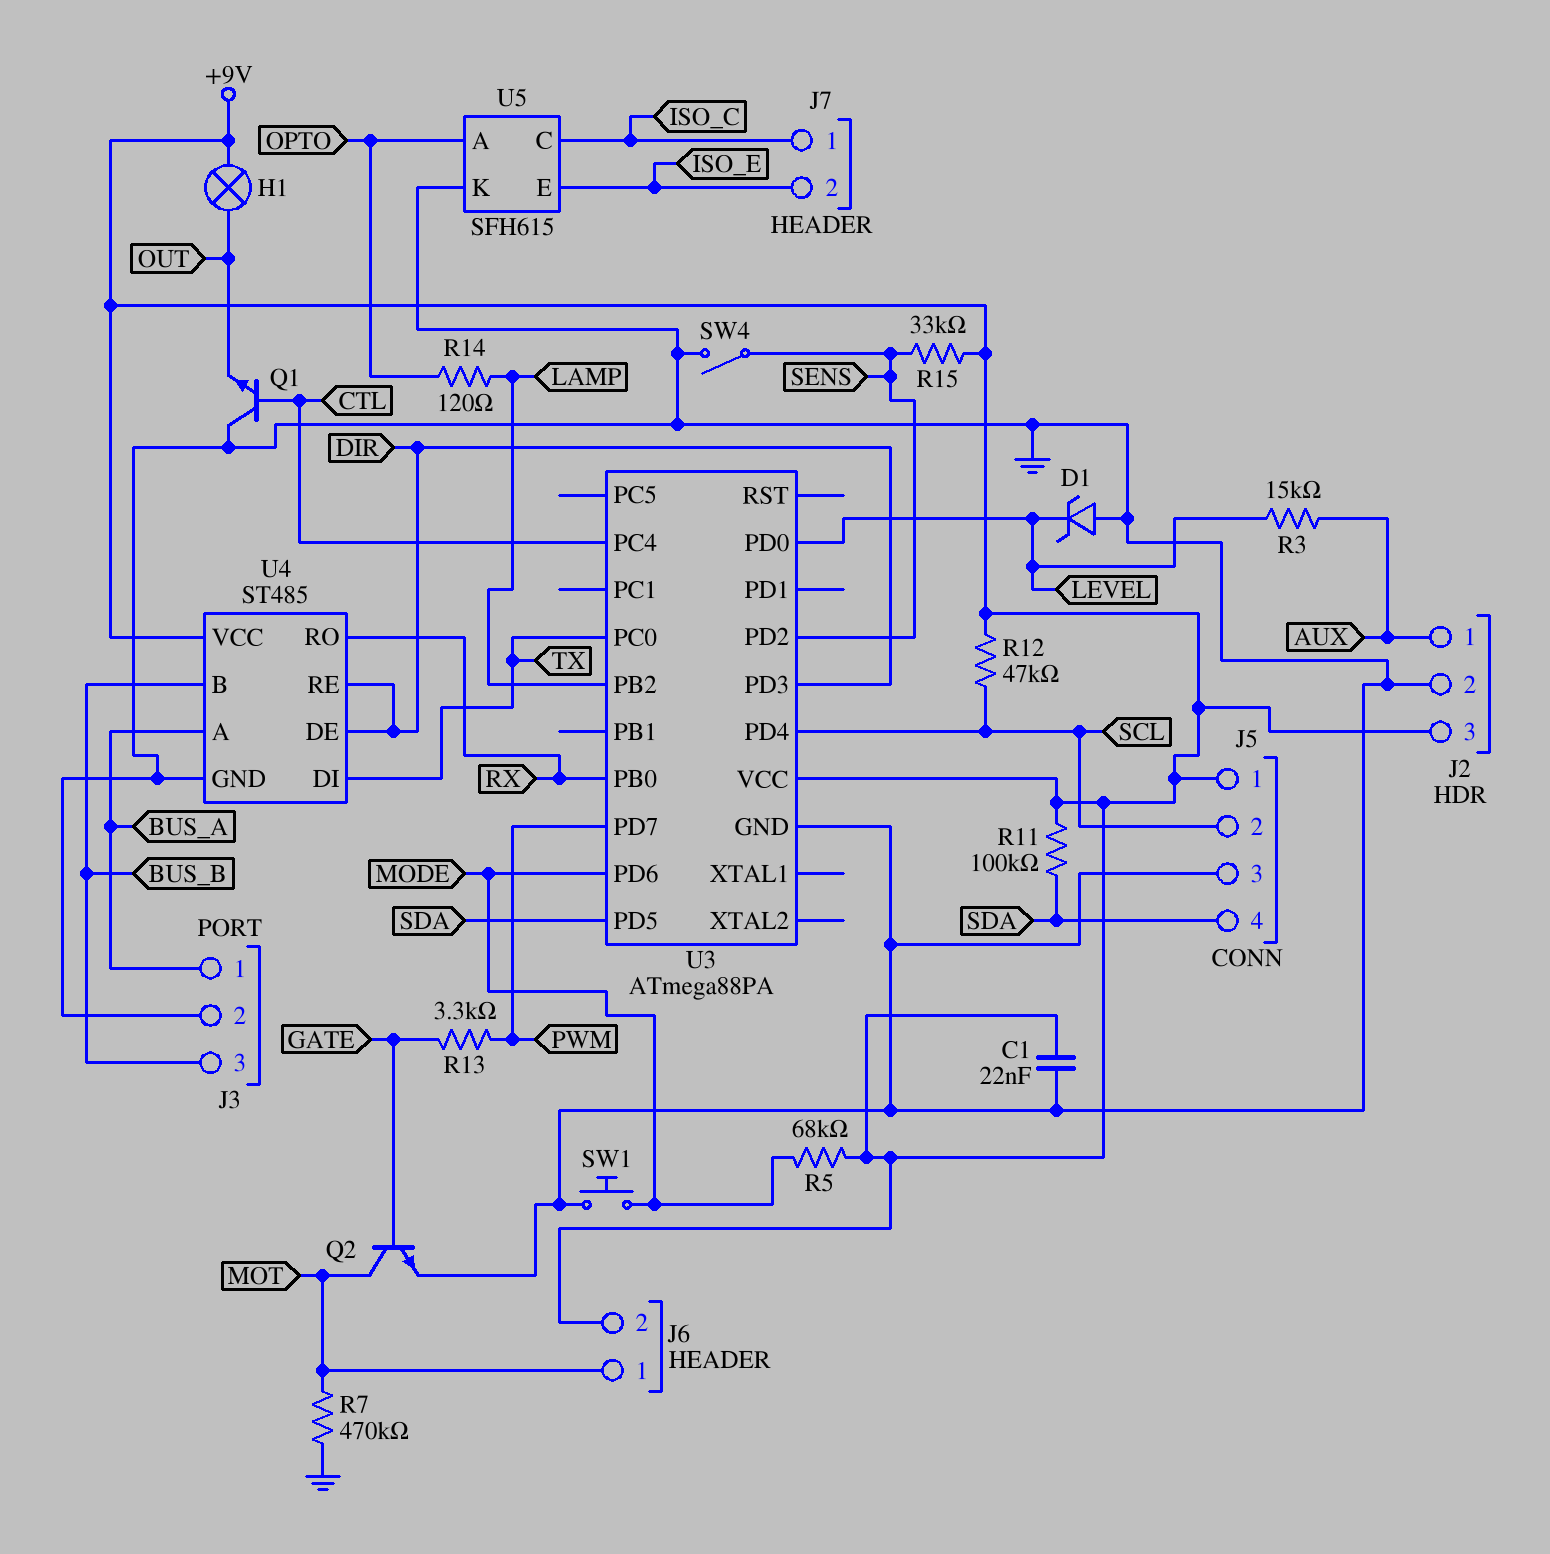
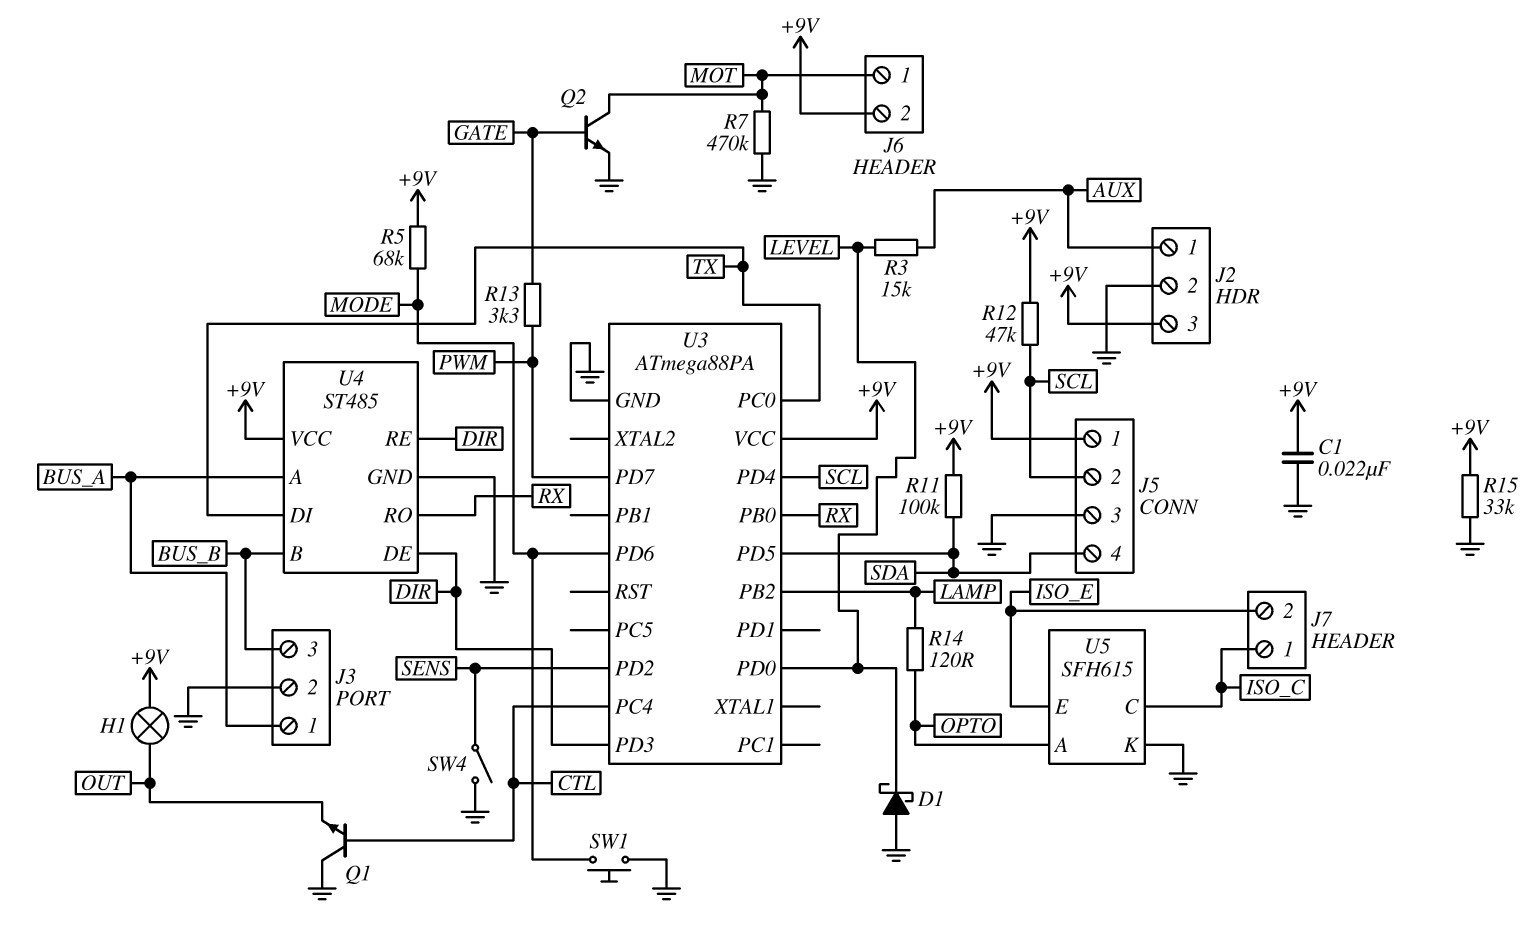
D1: zener (A GND, K LEVEL) -> schottky (A GND, K LEVEL)
R15: 33k (+9V, SENS) -> 33k (+9V, GND)

